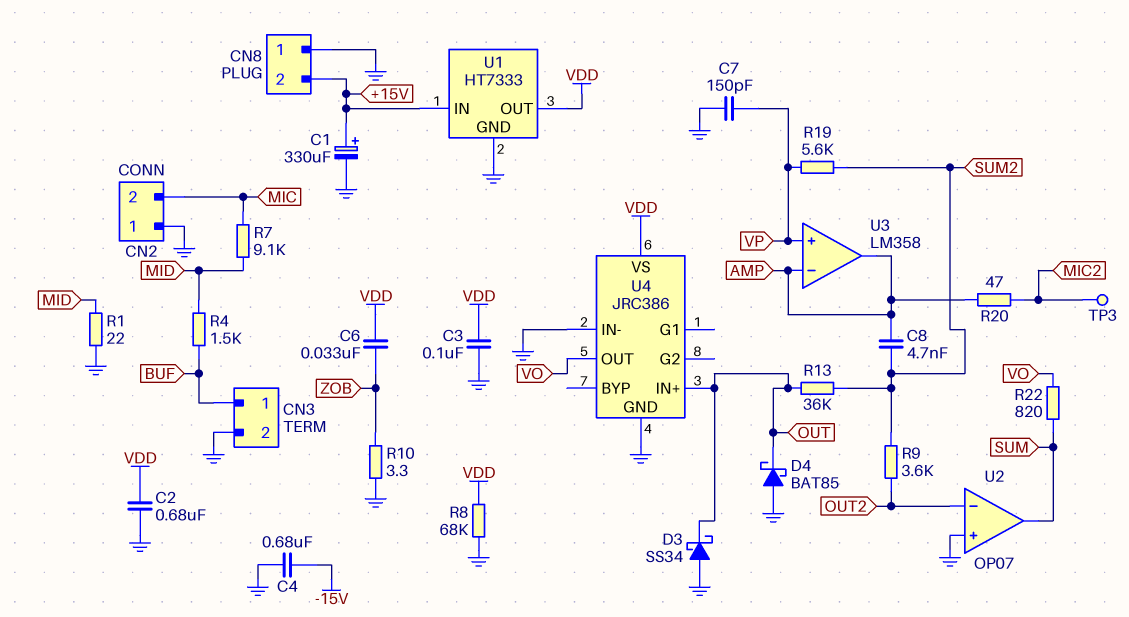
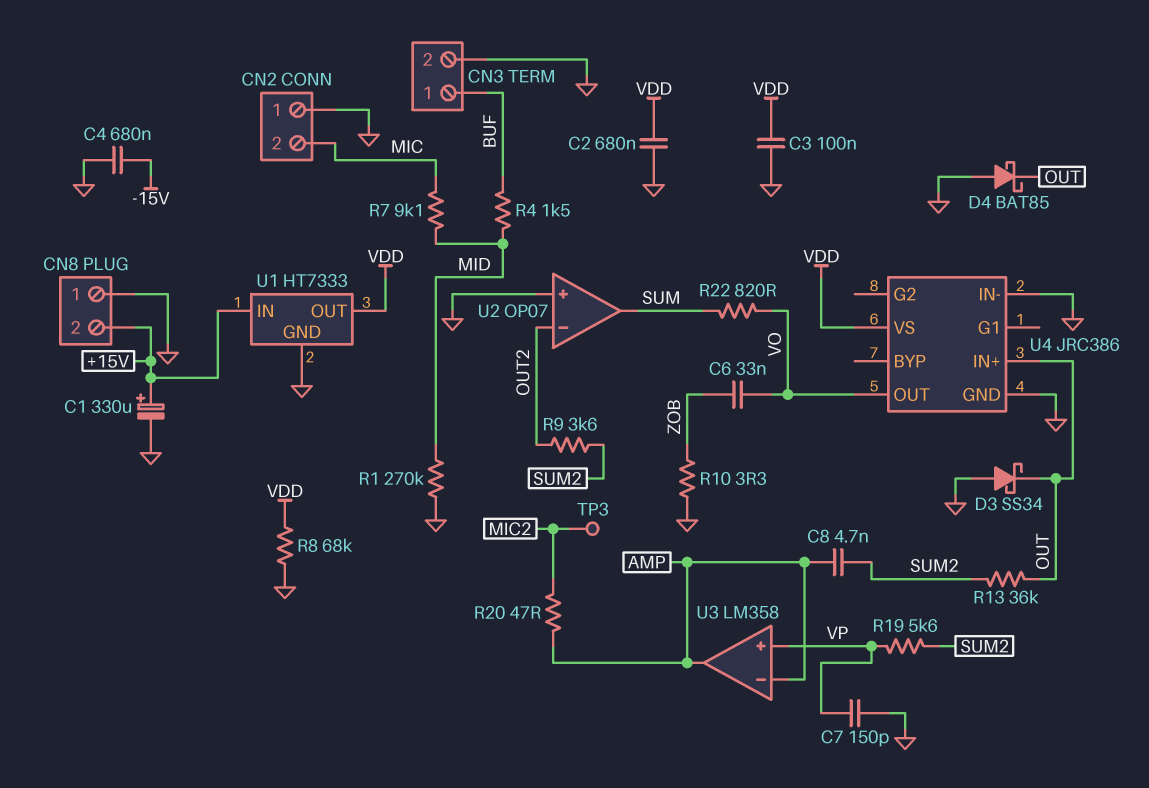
C6: 33nF (VDD, ZOB) -> 33nF (VO, ZOB)
R1: 22 (GND, MID) -> 270k (GND, MID)

